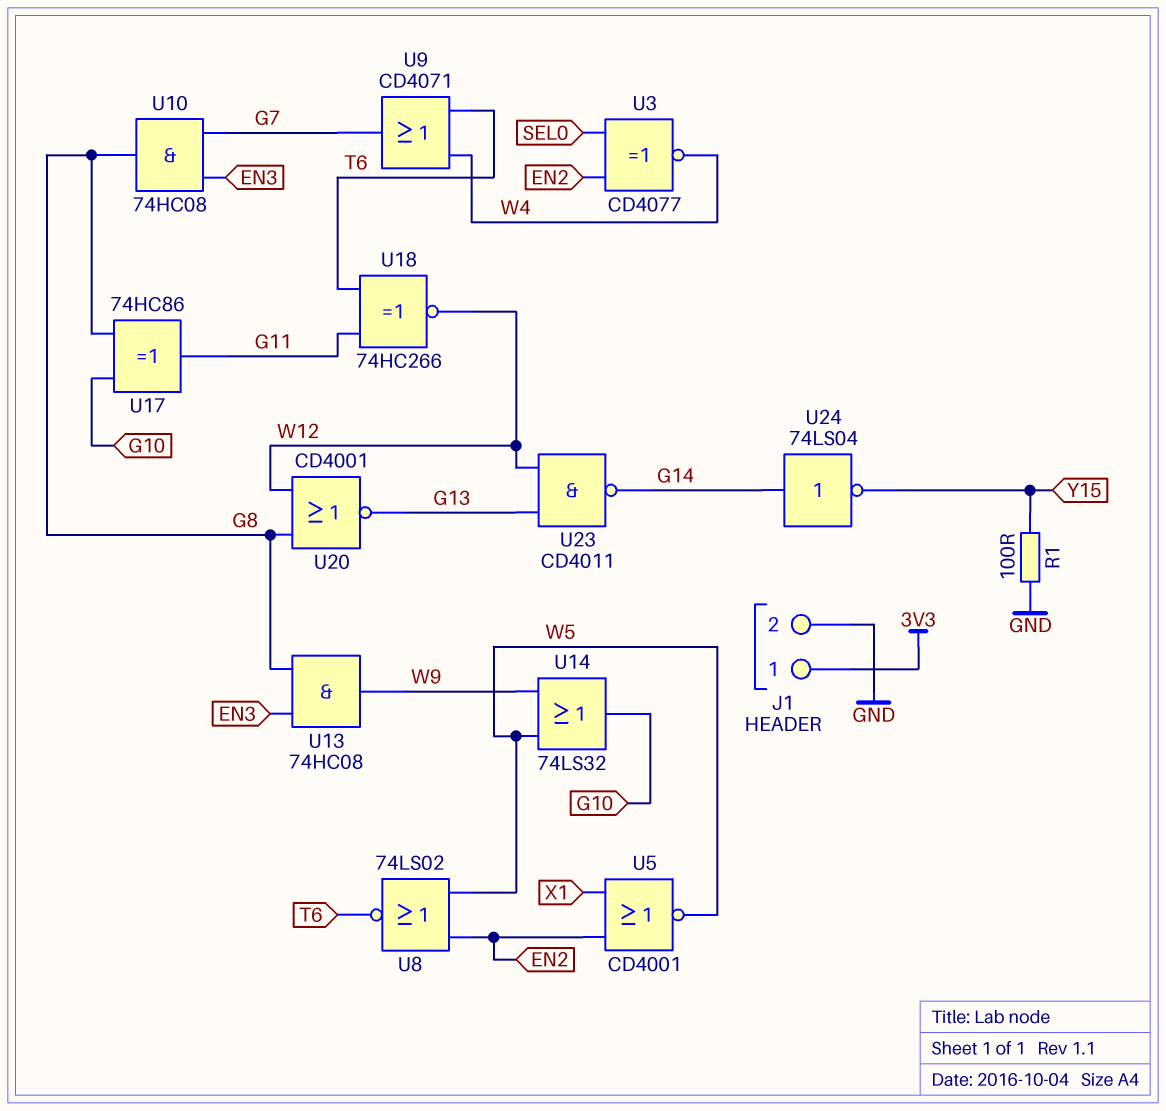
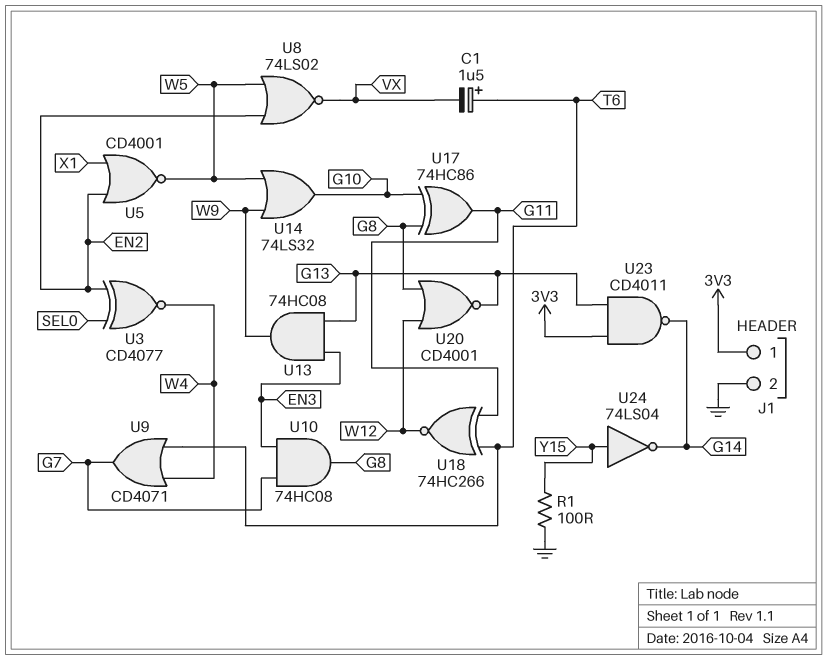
C1: none -> 1.5uF (plus T6, minus VX)
U8: NOR 74LS02 (in EN2, in W5, out T6) -> NOR 74LS02 (in EN2, in W5, out VX)
U13: AND 74HC08 (in EN3, in G8, out W9) -> AND 74HC08 (in EN3, in G13, out W9)
U23: NAND CD4011 (in G13, in W12, out G14) -> NAND CD4011 (in 3V3, in G13, out G14)
U24: NOT 74LS04 (in G14, out Y15) -> NOT 74LS04 (in Y15, out G14)

